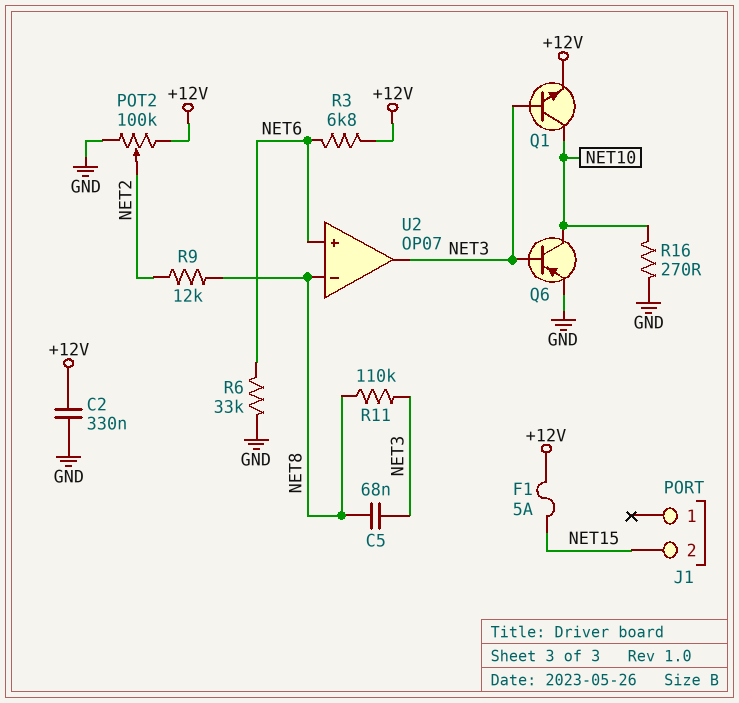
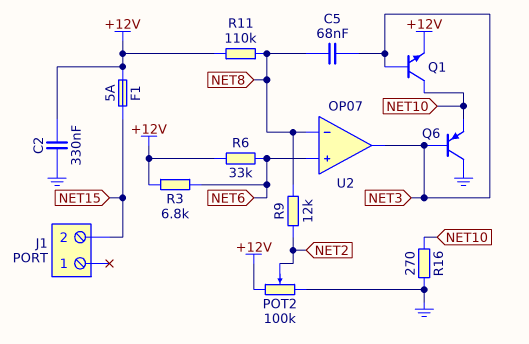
Q6: PNP (B NET3, C NET10, E GND) -> PNP (B NET3, C GND, E NET10)
R6: 33k (GND, NET6) -> 33k (+12V, NET6)
R11: 110k (NET3, NET8) -> 110k (+12V, NET8)

